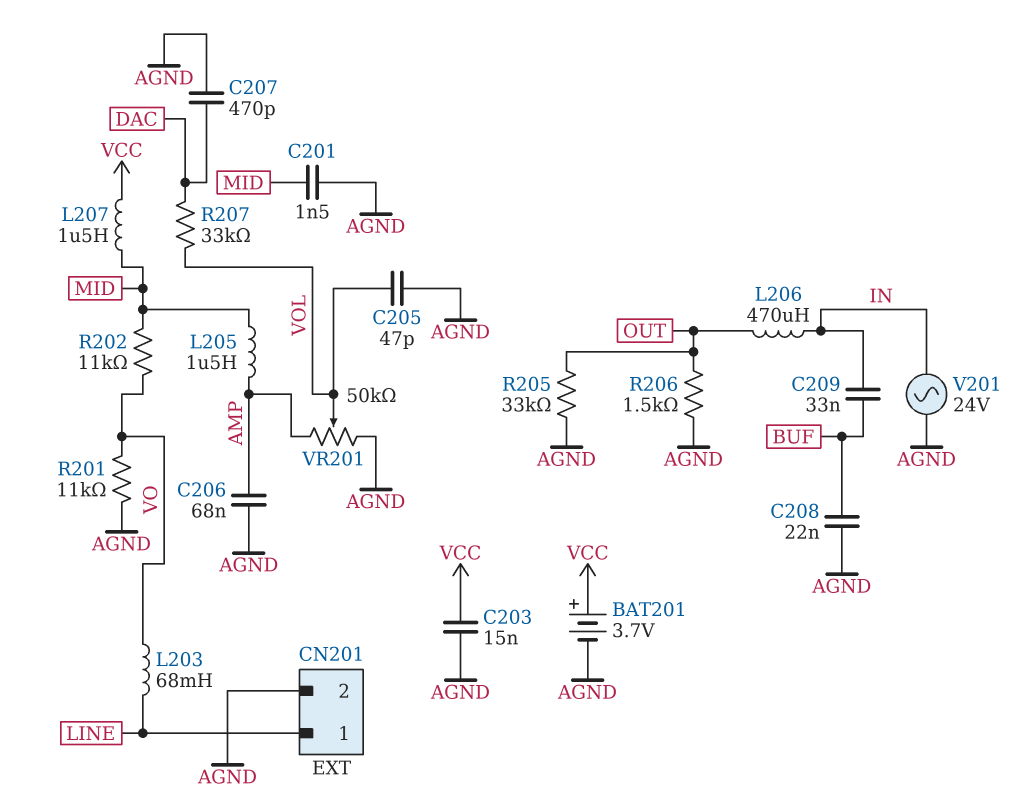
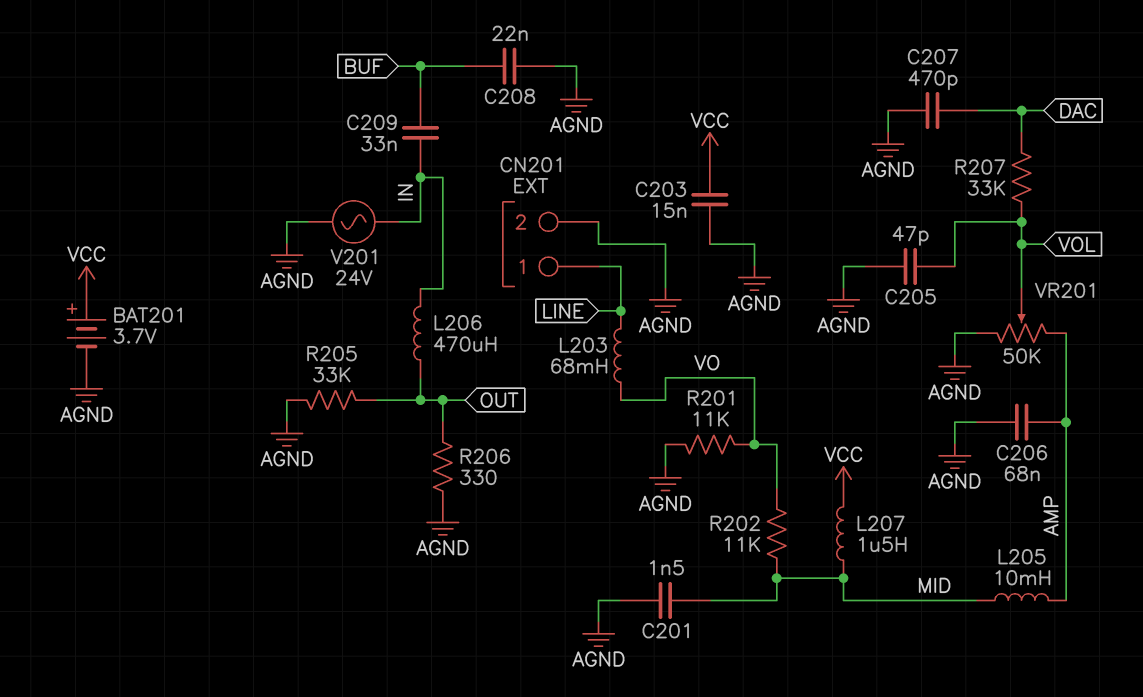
L205: 1.5uH (AMP, MID) -> 10mH (AMP, MID)
R206: 1.5k (AGND, OUT) -> 330 (AGND, OUT)

